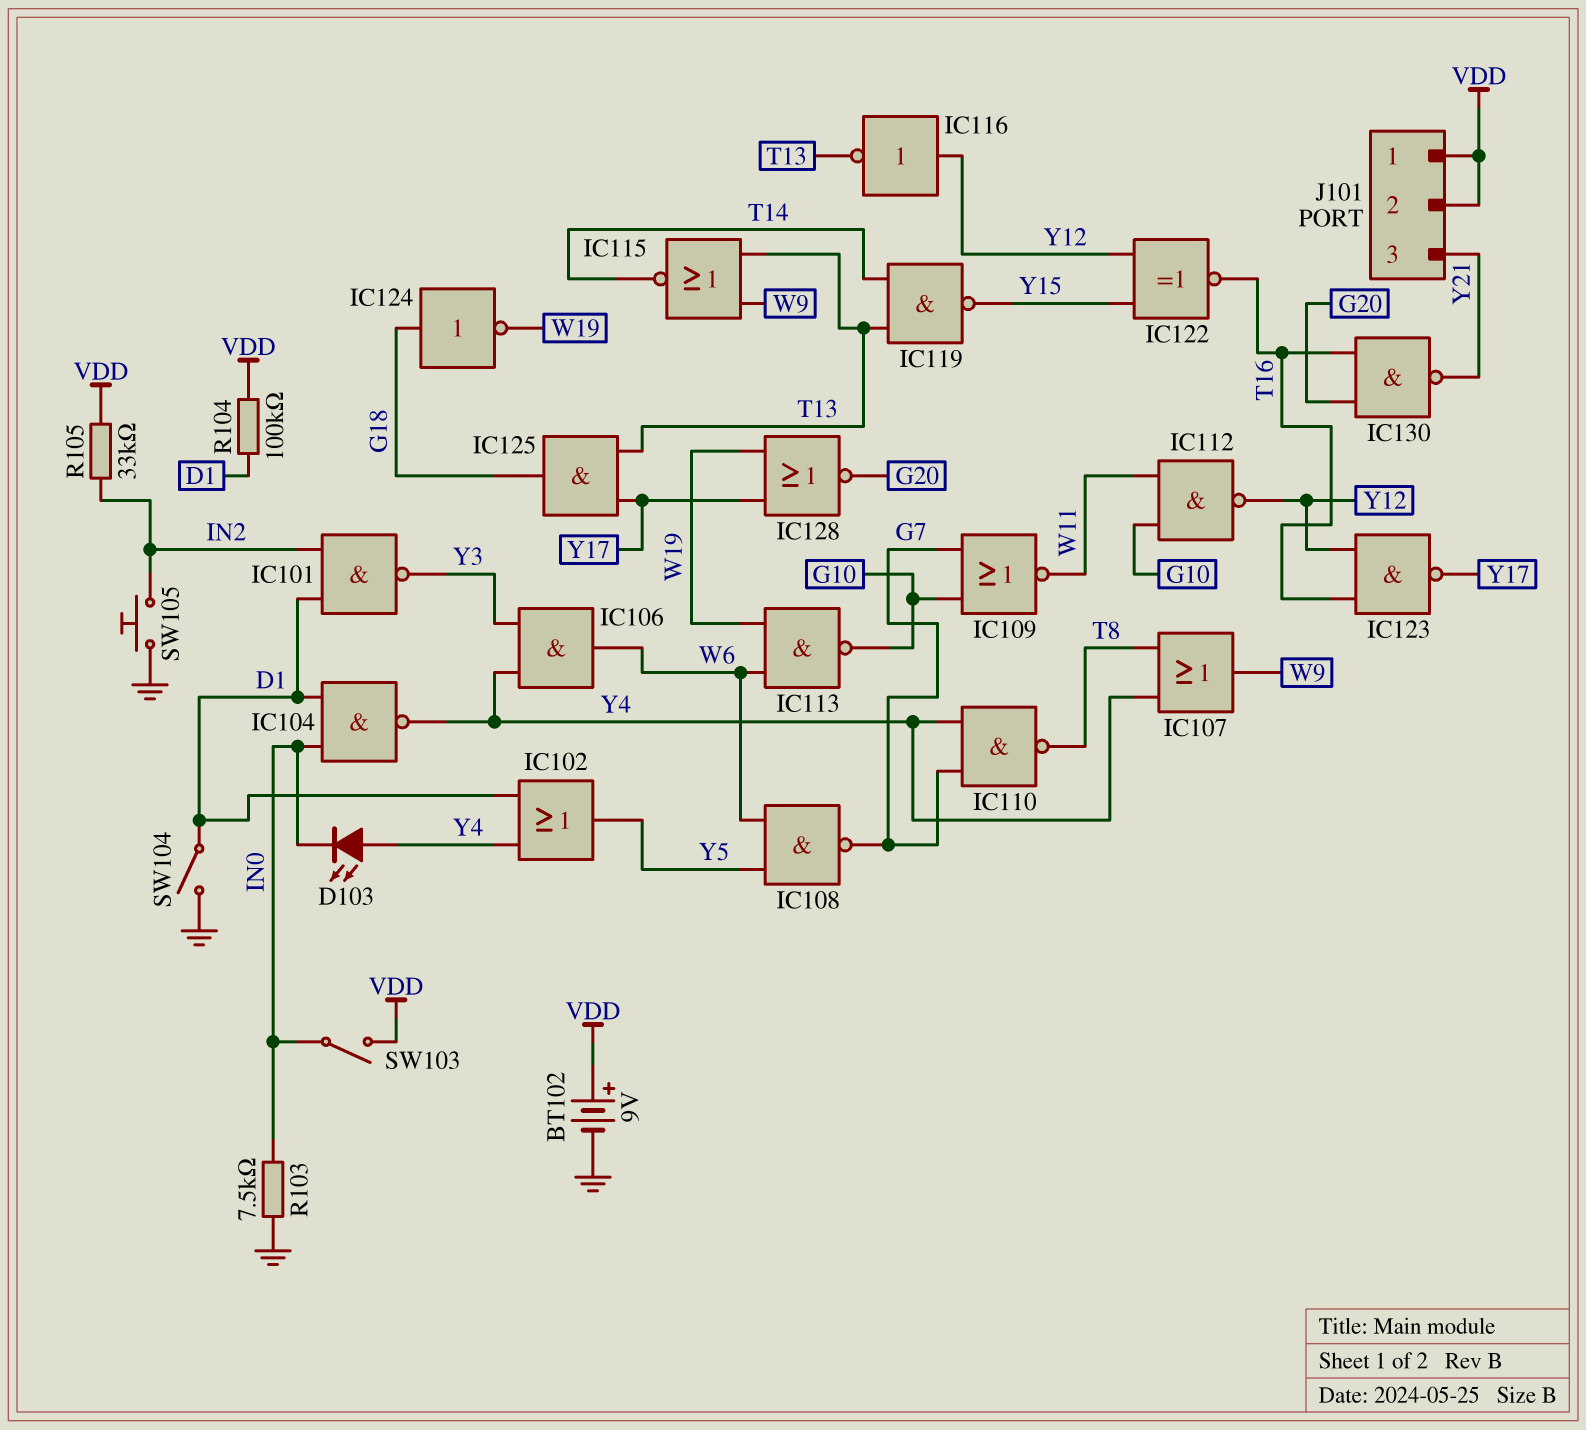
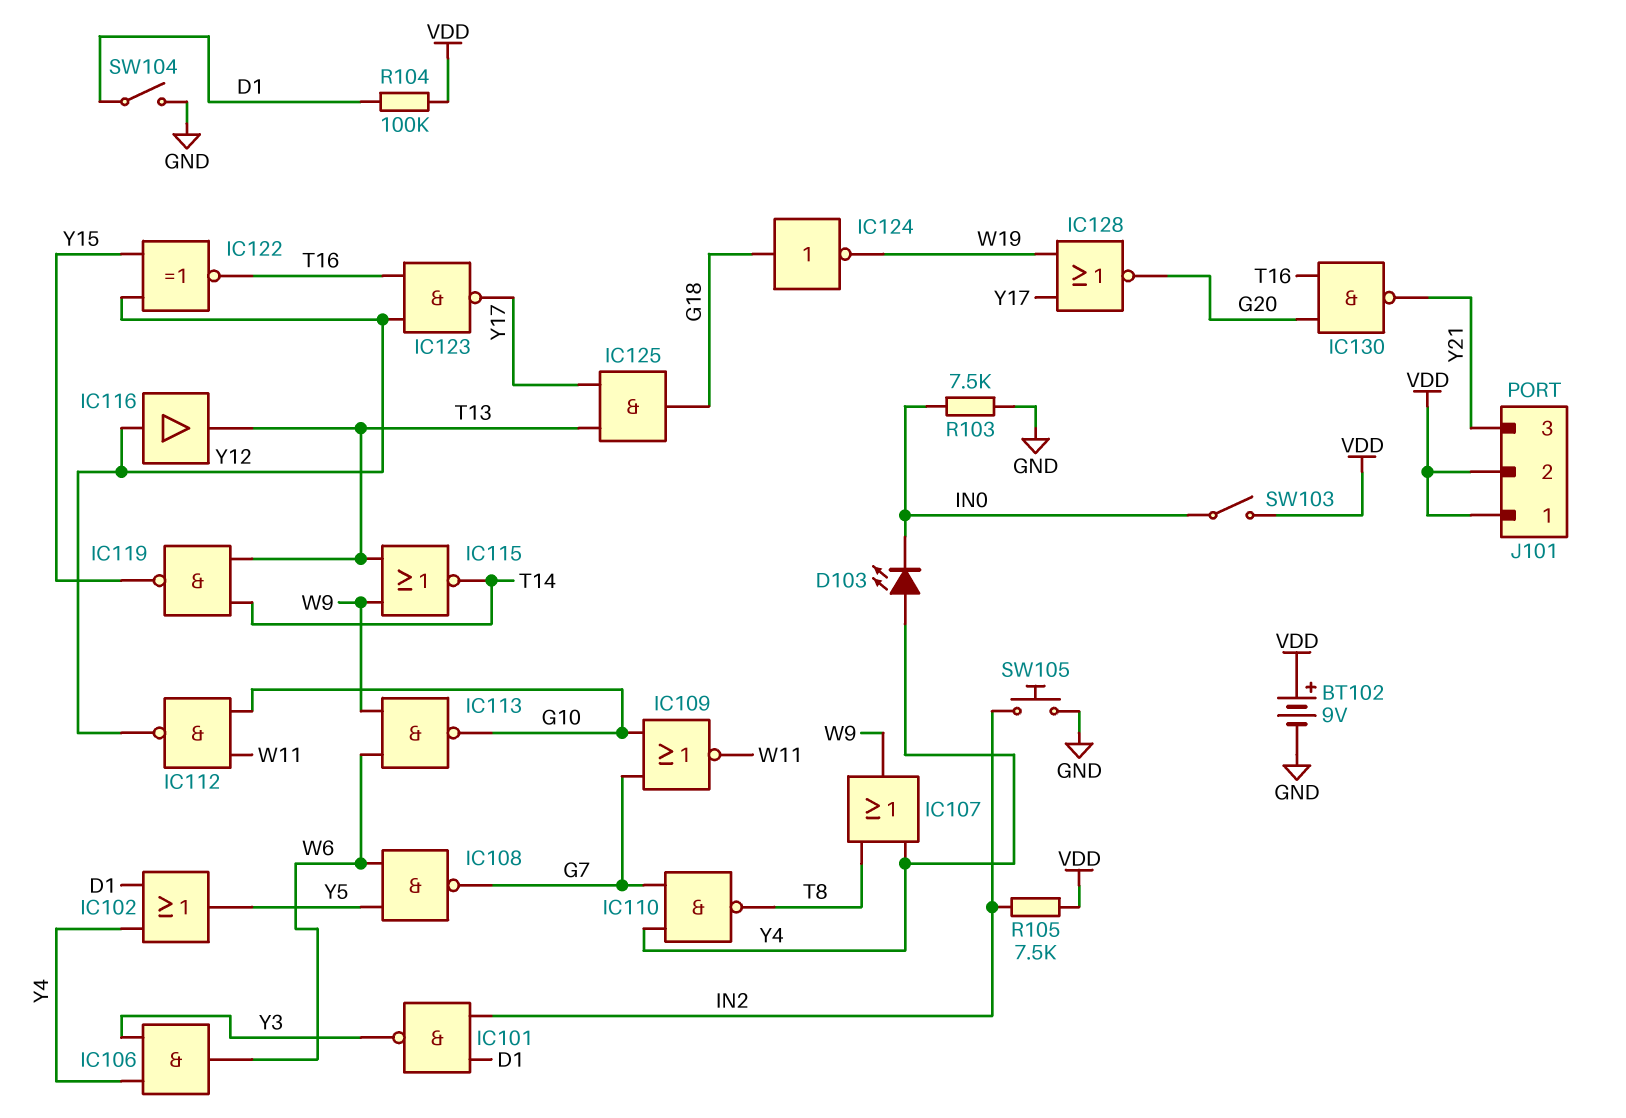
IC104: NAND (in D1, in IN0, out Y4) -> none
IC113: NAND (in W6, in W19, out G10) -> NAND (in W6, in W9, out G10)
IC116: NOT (in Y12, out T13) -> buffer (in Y12, out T13)
R105: 33k (IN2, VDD) -> 7.5k (IN2, VDD)

